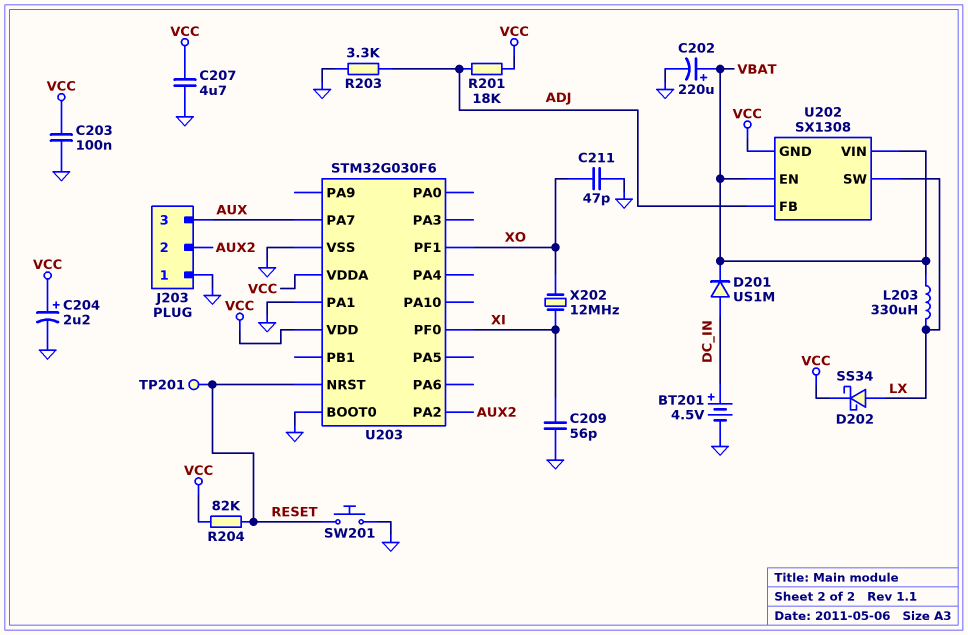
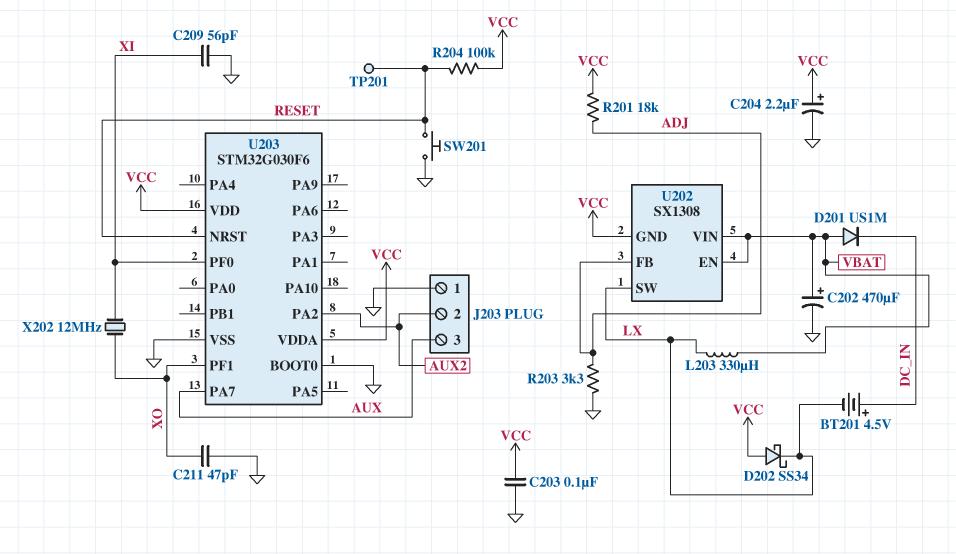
BT201: 4.5V (plus DC_IN, minus GND) -> 4.5V (plus DC_IN, minus LX)
C202: 220uF (plus VBAT, minus GND) -> 470uF (plus VBAT, minus GND)
C207: 4.7uF (GND, VCC) -> none
D201: diode US1M (A DC_IN, K VBAT) -> diode US1M (A VBAT, K DC_IN)
D202: schottky SS34 (A LX, K VCC) -> schottky SS34 (A VCC, K LX)
R204: 82k (RESET, VCC) -> 100k (RESET, VCC)
U203 pin PA1: GND -> none

